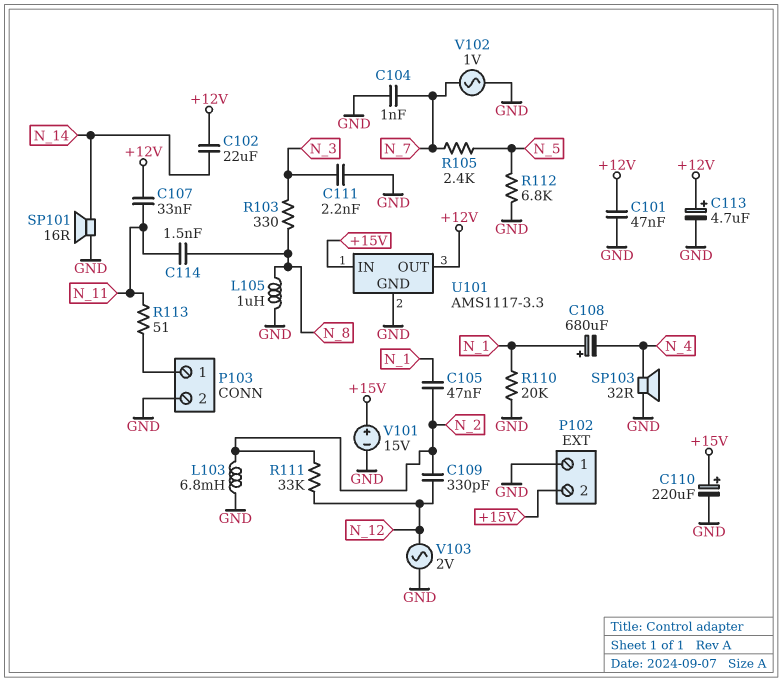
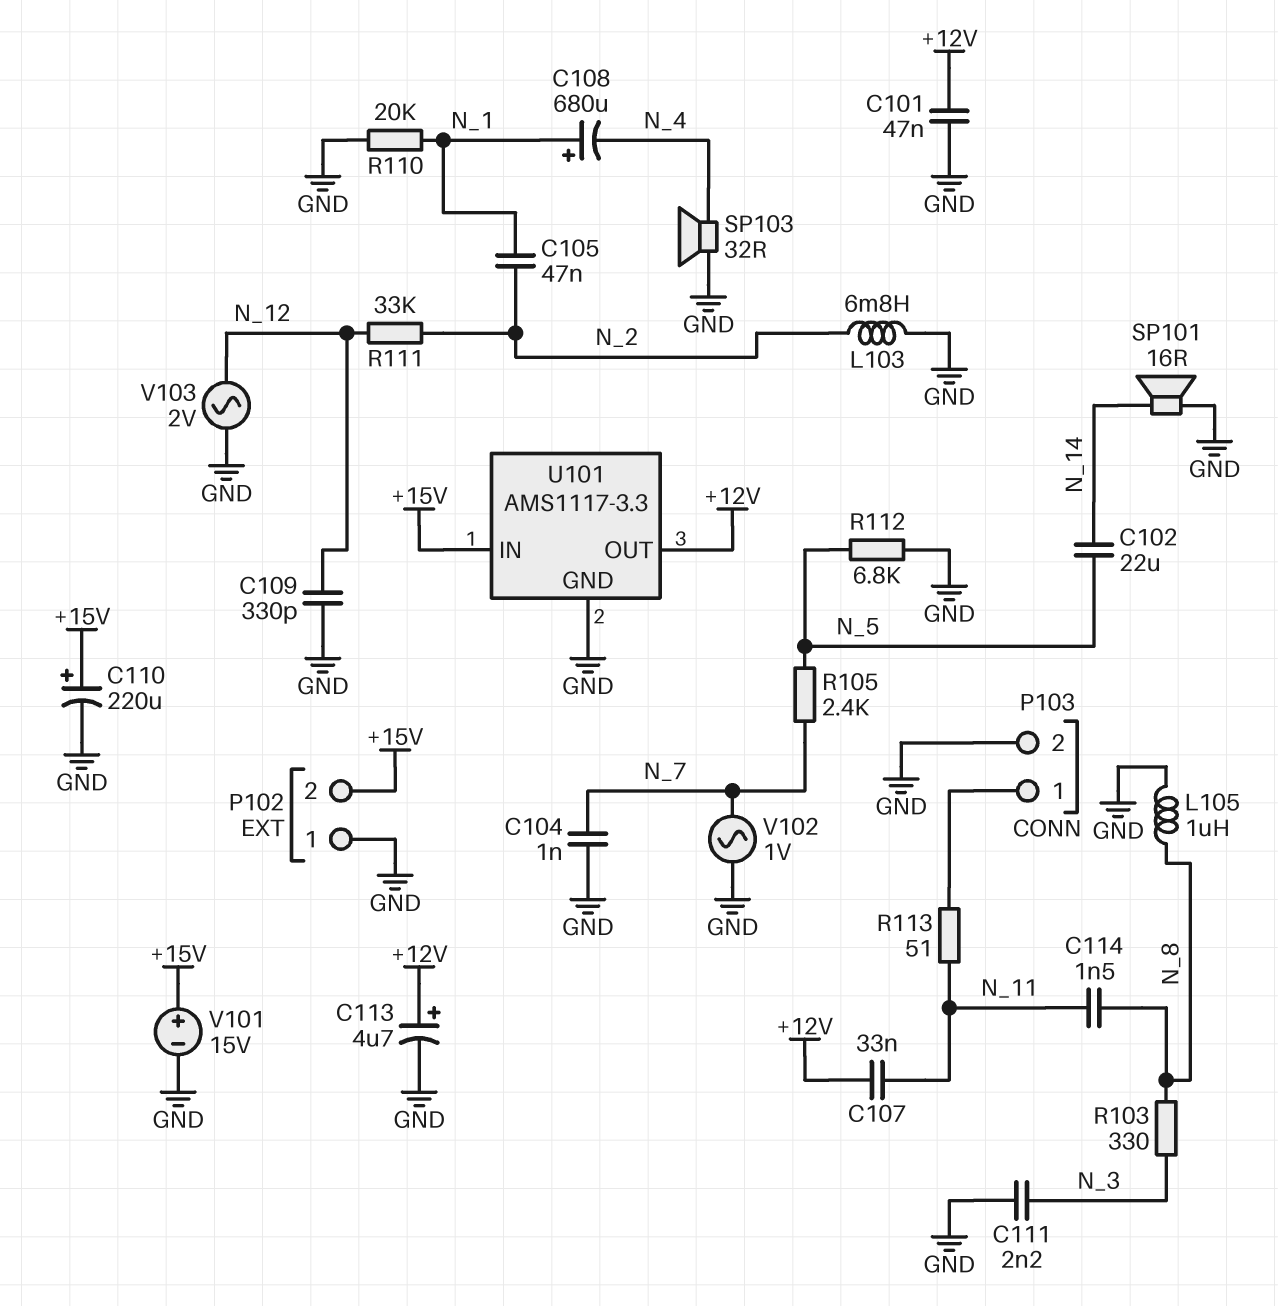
C102: 22uF (+12V, N_14) -> 22uF (N_5, N_14)
C109: 330pF (N_2, N_12) -> 330pF (GND, N_12)

